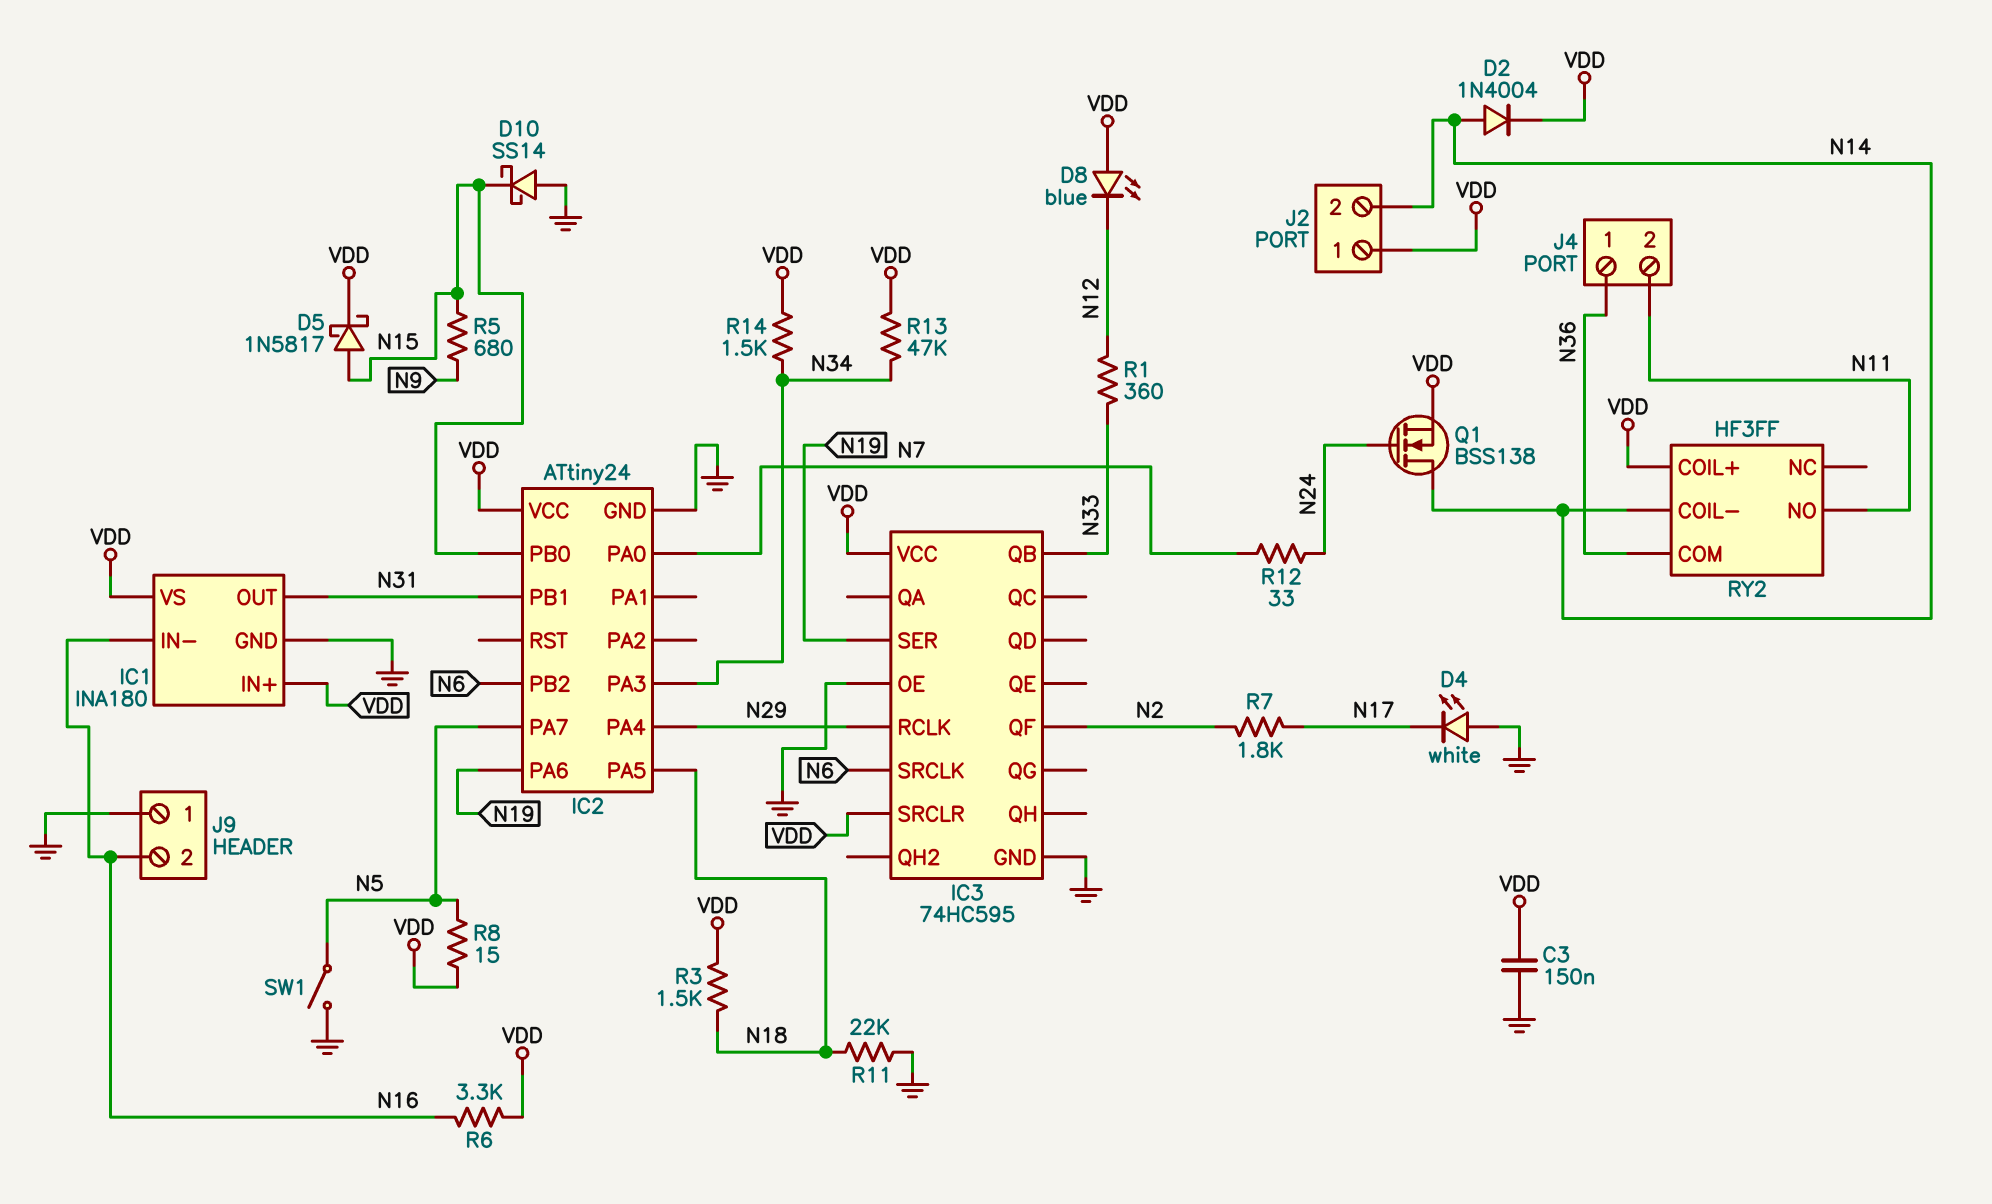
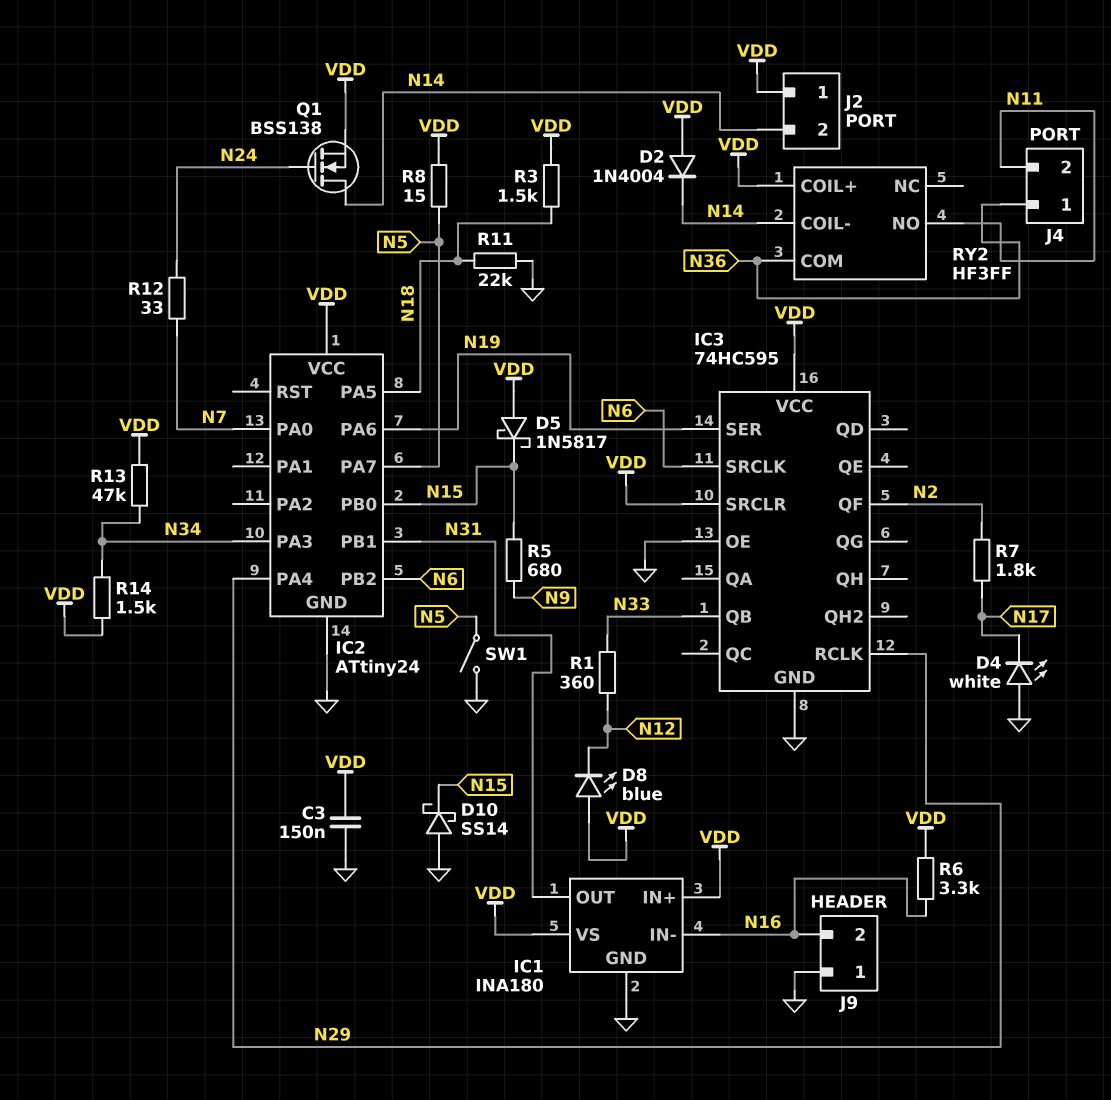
D2: diode 1N4004 (A N14, K VDD) -> diode 1N4004 (A VDD, K N14)
D5: schottky 1N5817 (A N15, K VDD) -> schottky 1N5817 (A VDD, K N15)

